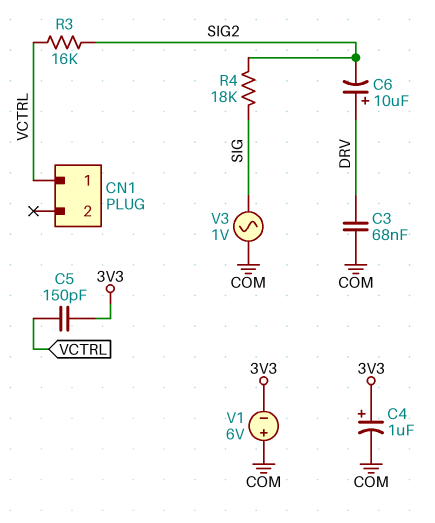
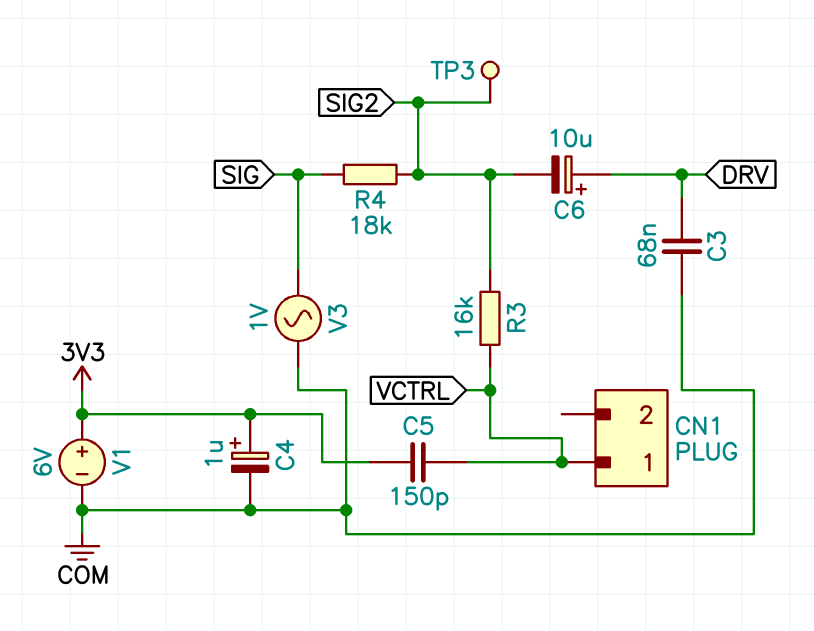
TP3: none -> test point (SIG2)
V1: 6V (plus COM, minus 3V3) -> 6V (plus 3V3, minus COM)

